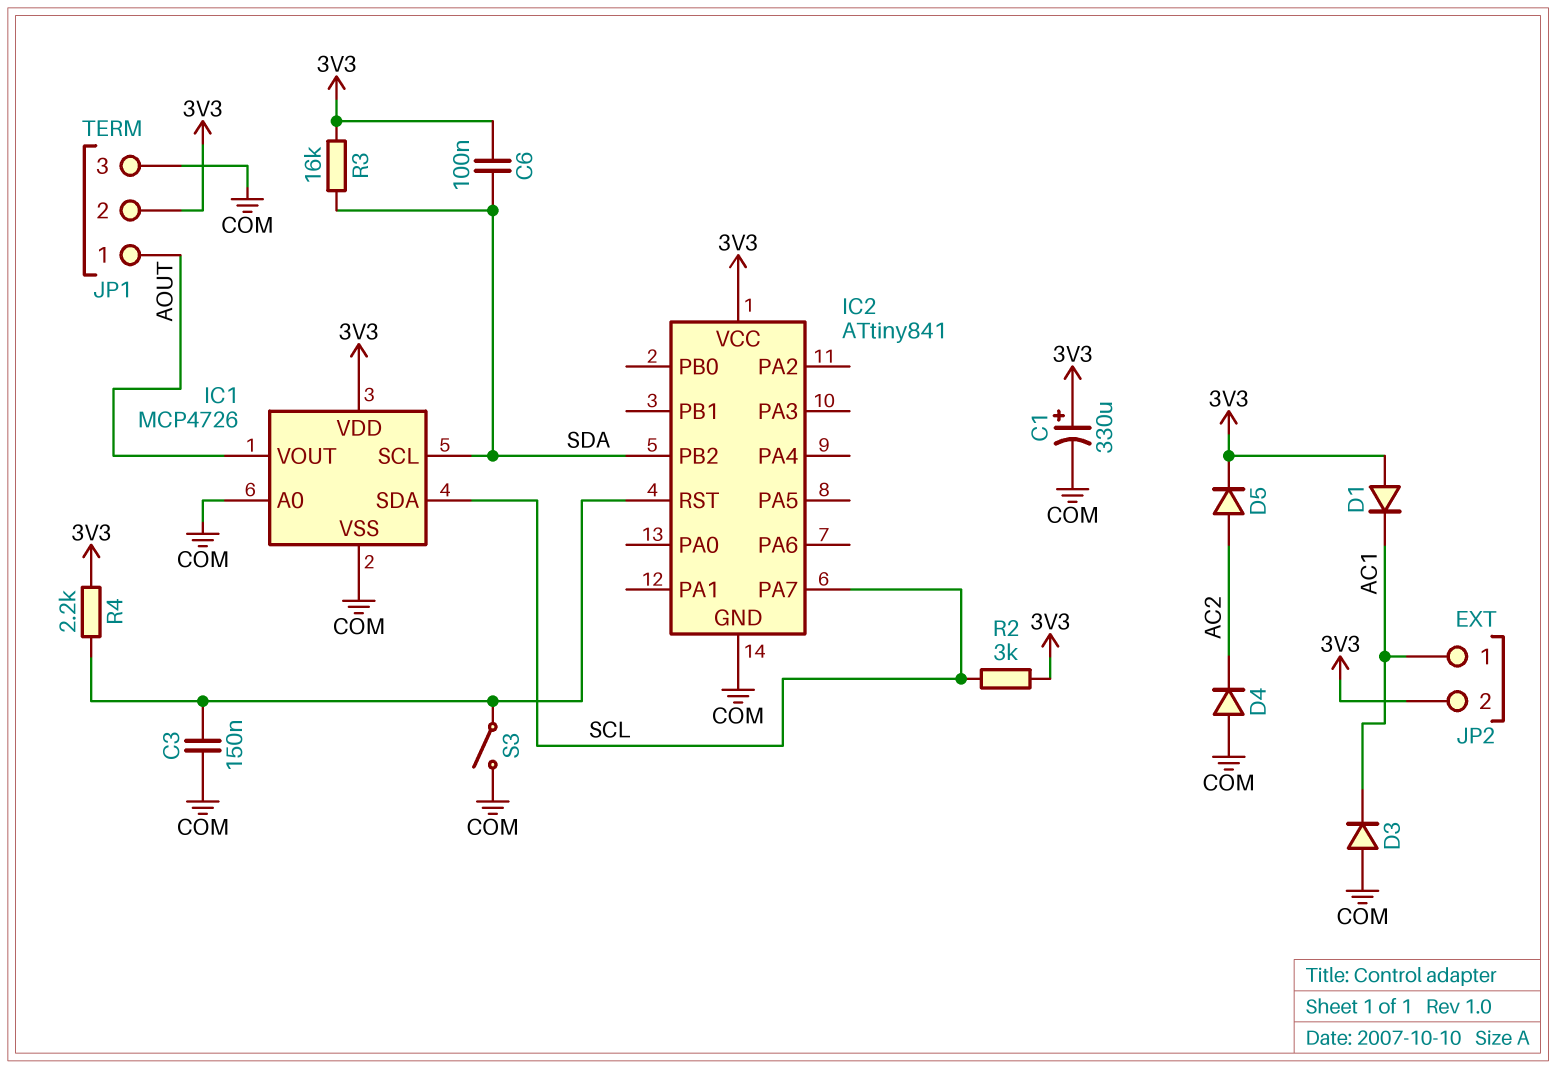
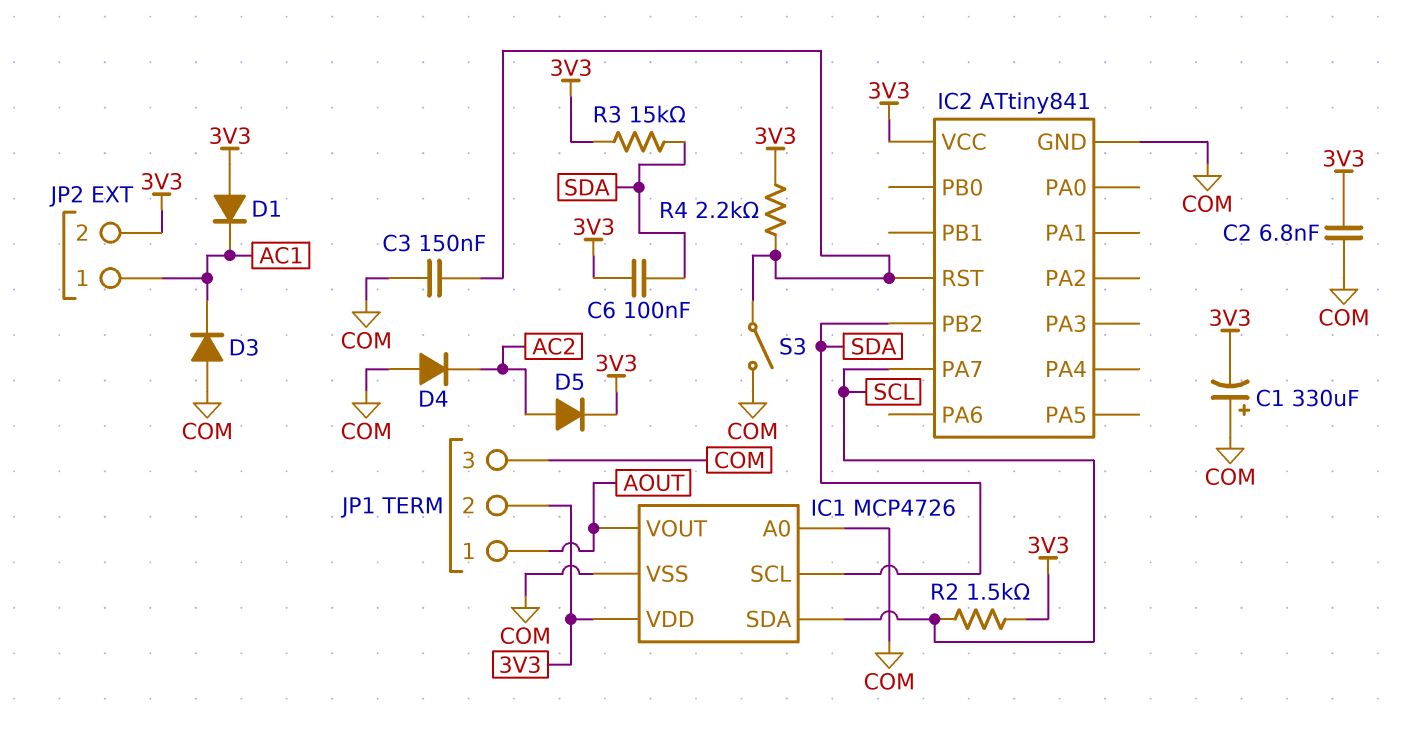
C1: 330uF (plus 3V3, minus COM) -> 330uF (plus COM, minus 3V3)
C2: none -> 6.8nF (3V3, COM)
R2: 3k (3V3, SCL) -> 1.5k (3V3, SCL)
R3: 16k (3V3, SDA) -> 15k (3V3, SDA)

